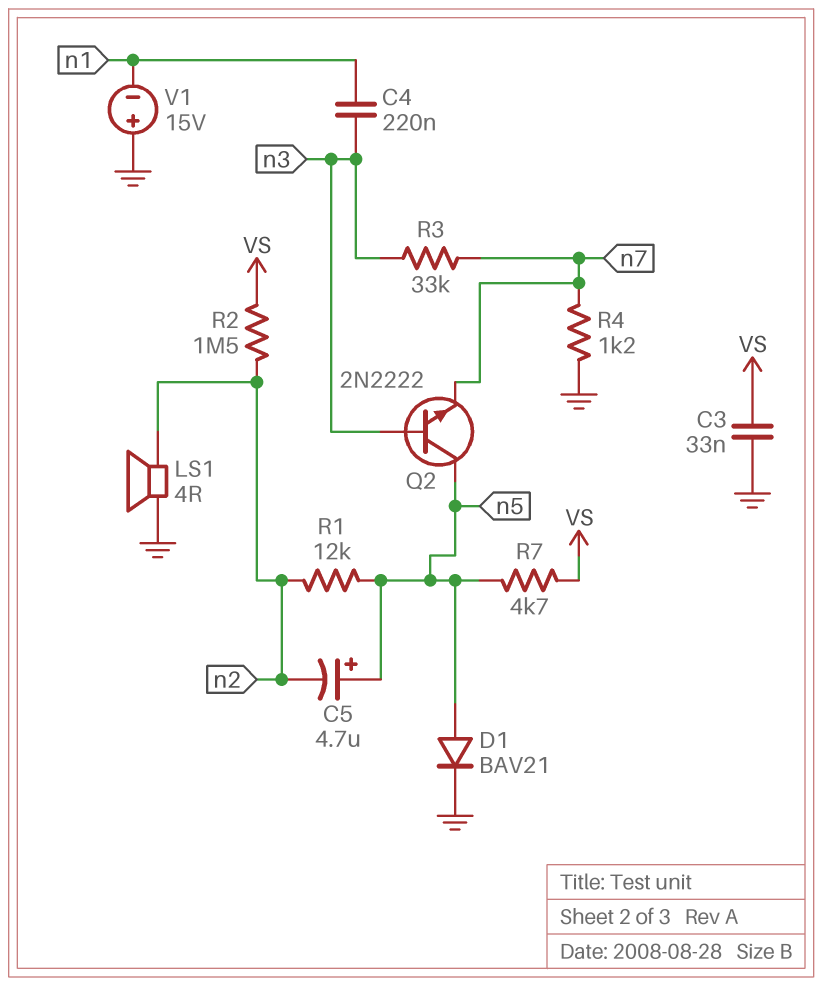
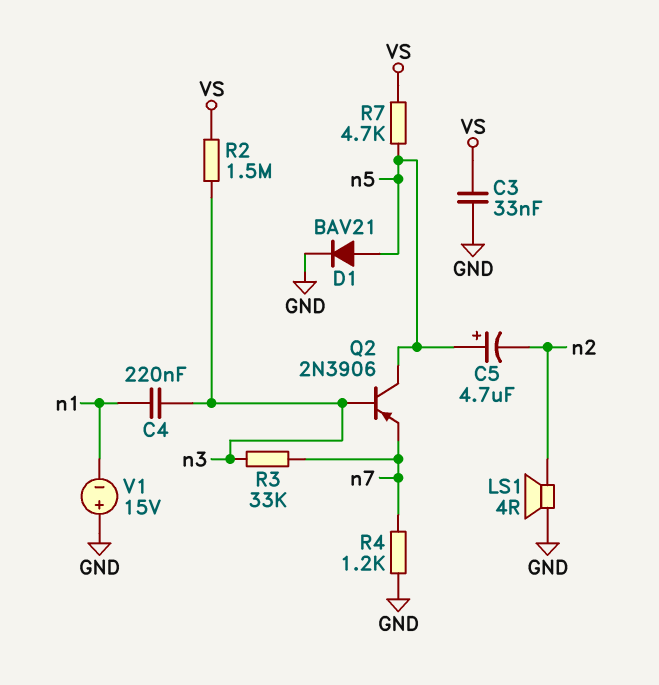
Q2: NPN 2N2222 (B n3, C n5, E n7) -> PNP 2N3906 (B n3, C n5, E n7)
R1: 12k (n2, n5) -> none
R2: 1.5M (VS, n2) -> 1.5M (VS, n3)

